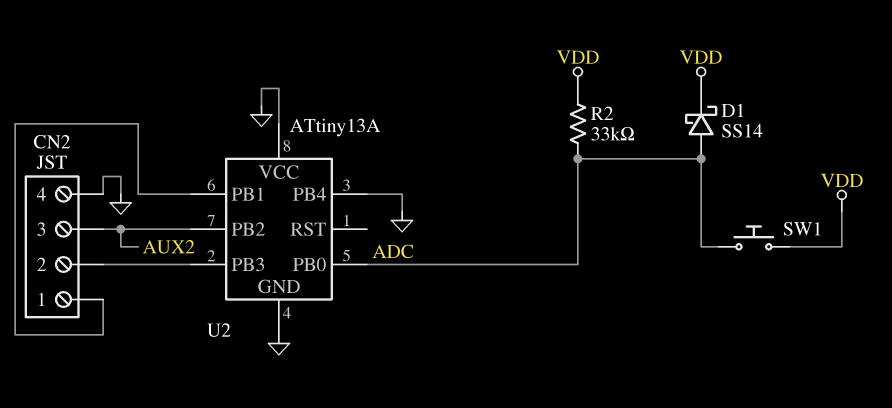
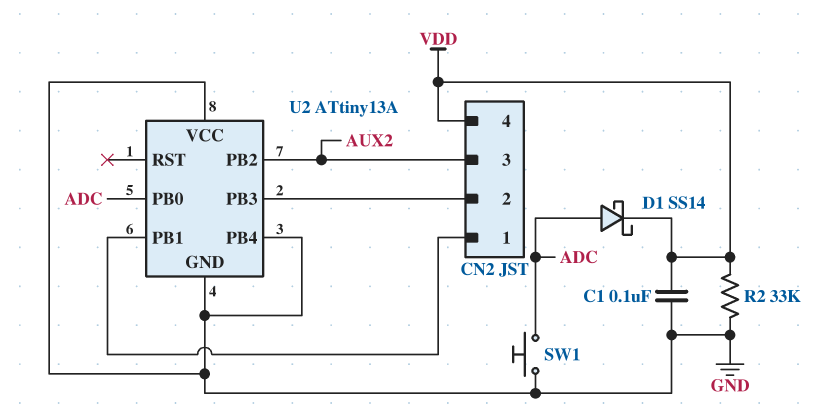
C1: none -> 100nF (GND, VDD)
CN2 pin 4: GND -> VDD
R2: 33k (ADC, VDD) -> 33k (GND, VDD)
SW1: button (ADC, VDD) -> button (ADC, GND)

